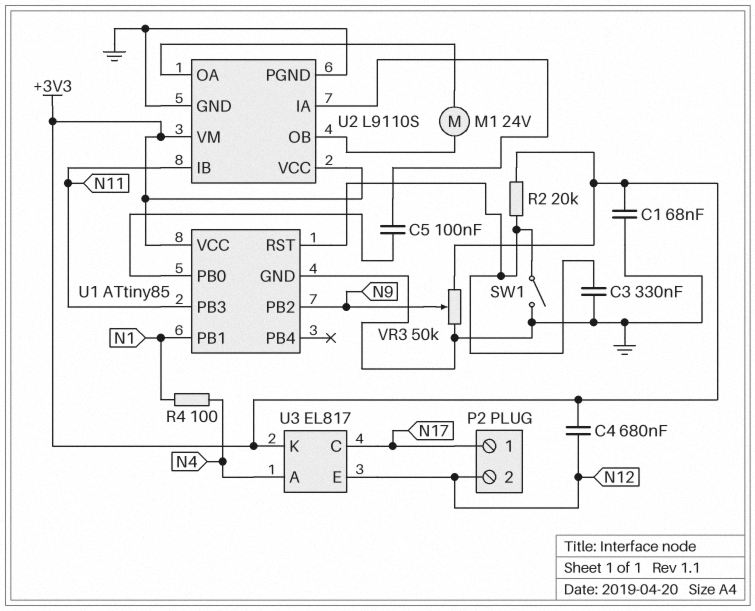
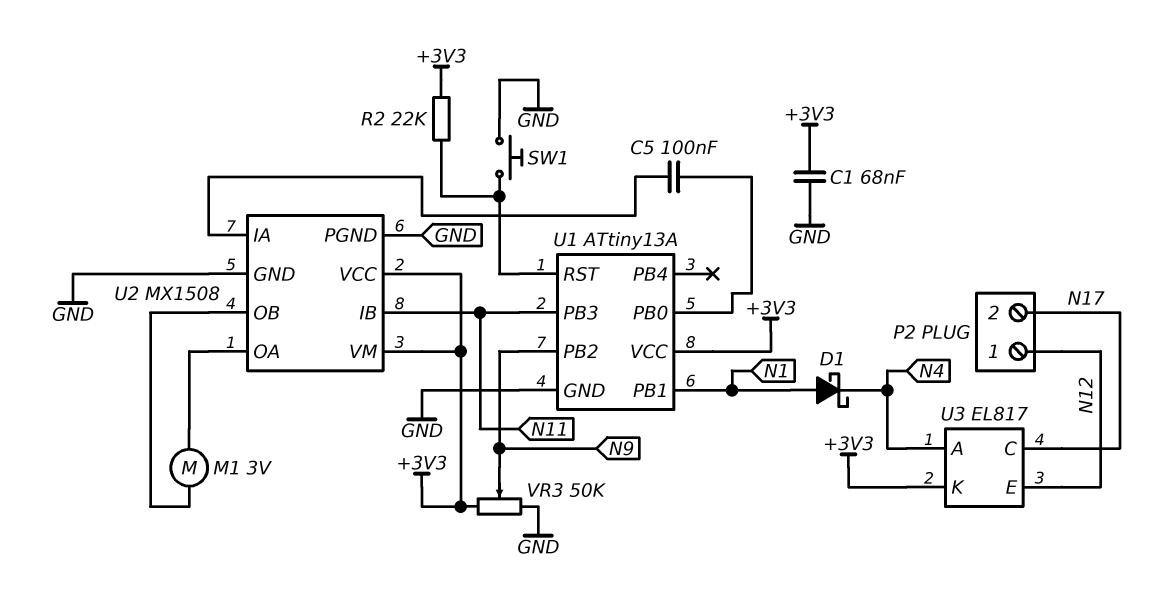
C3: 330nF (GND, U1/RST) -> none
C4: 680nF (+3V3, N12) -> none
D1: none -> schottky (A N1, K N4)
M1: motor 24V (U2/OA, U2/OB) -> motor 3V (U2/OA, U2/OB)
P2 pin 1: N17 -> N12
P2 pin 2: N12 -> N17
R2: 20k (+3V3, U1/RST) -> 22k (+3V3, U1/RST)
R4: 100 (N1, N4) -> none
SW1: switch (GND, U1/RST) -> button (GND, U1/RST)
U1: ATtiny85 -> ATtiny13A
U2: L9110S -> MX1508

